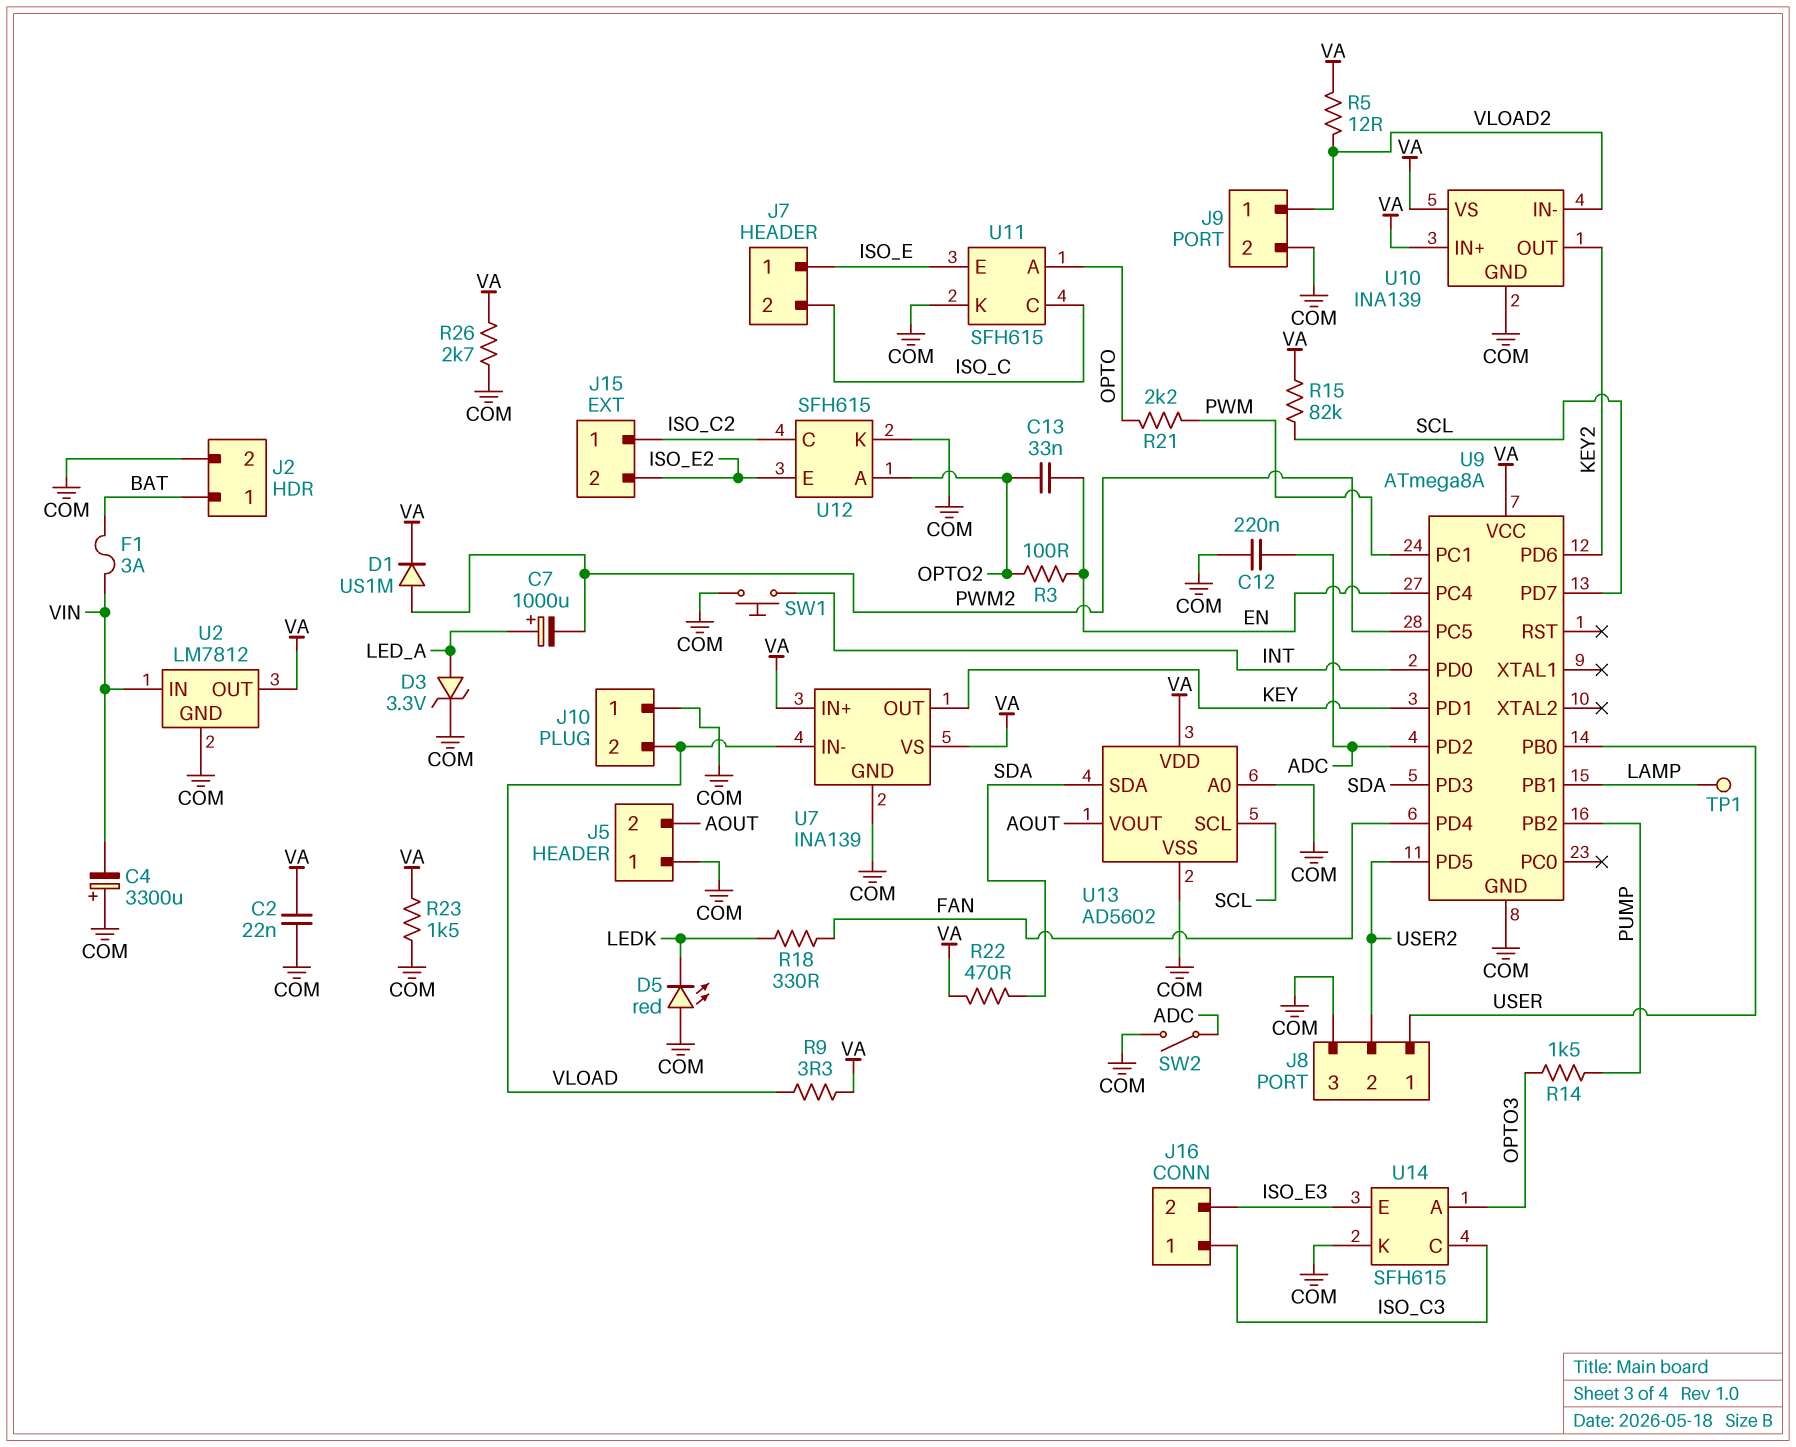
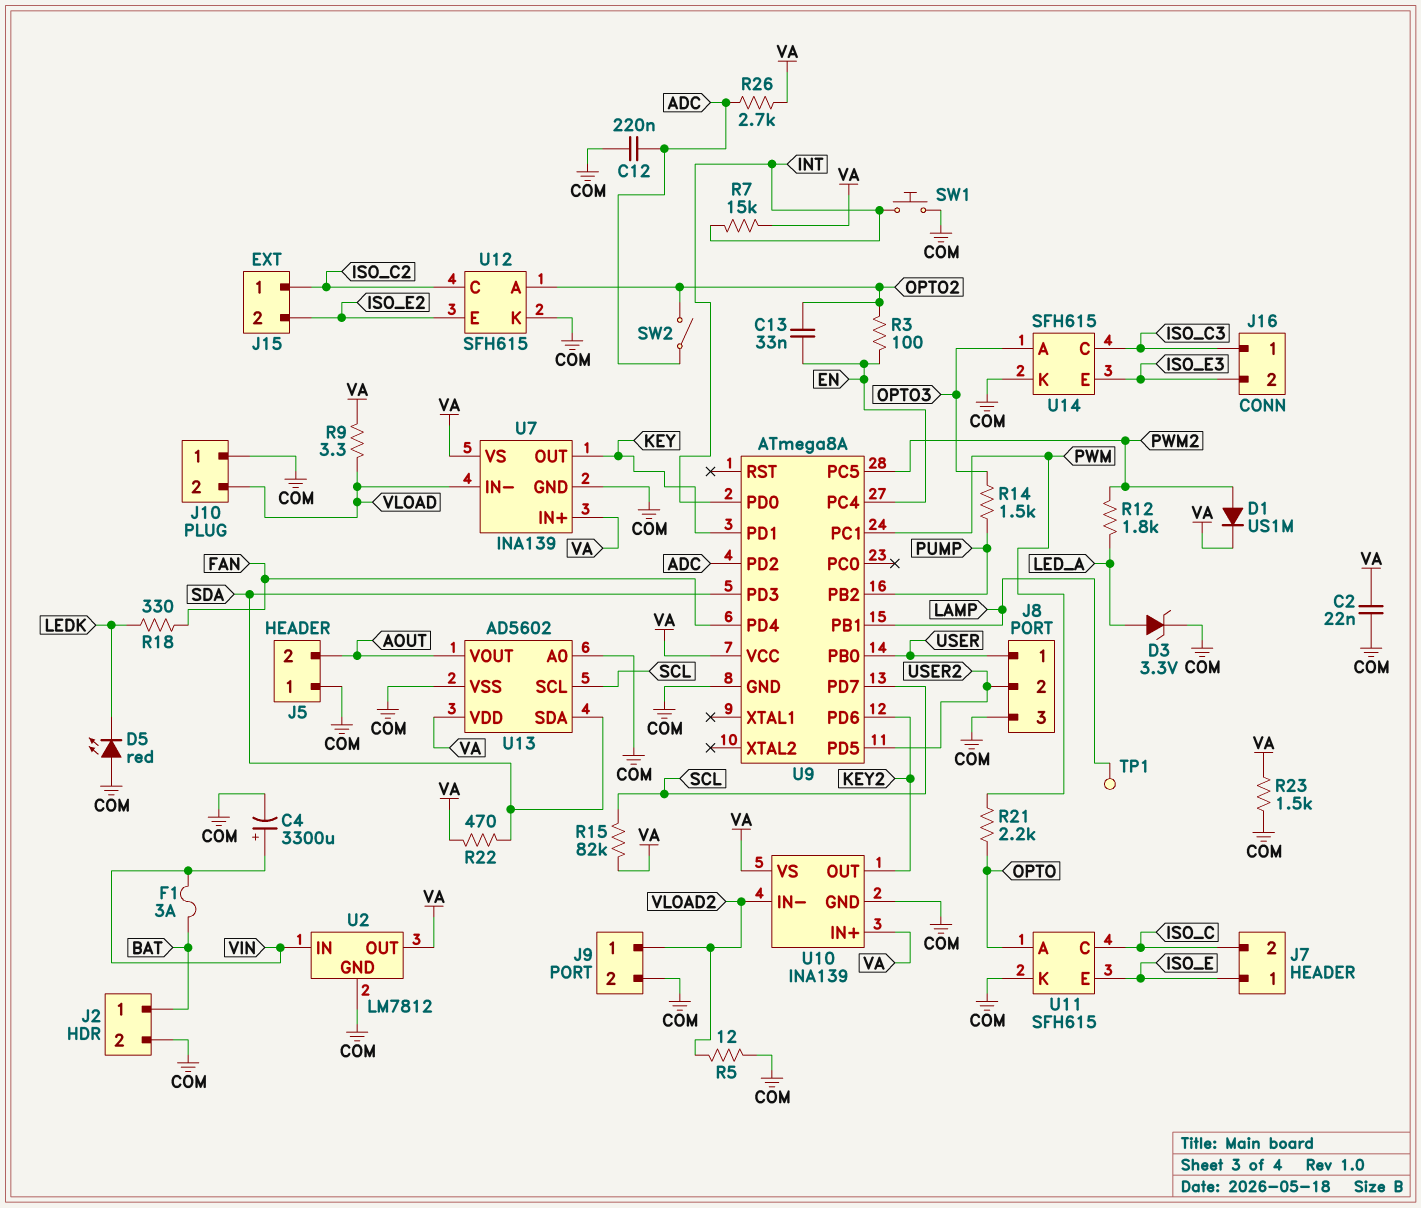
C4: 3300uF (plus COM, minus VIN) -> 3300uF (plus VIN, minus COM)
C7: 1000uF (plus LED_A, minus PWM2) -> none
R5: 12 (VA, VLOAD2) -> 12 (COM, VLOAD2)
R7: none -> 15k (INT, VA)
R12: none -> 1.8k (LED_A, PWM2)
R26: 2.7k (COM, VA) -> 2.7k (ADC, VA)
SW2: switch (ADC, COM) -> switch (ADC, OPTO2)

